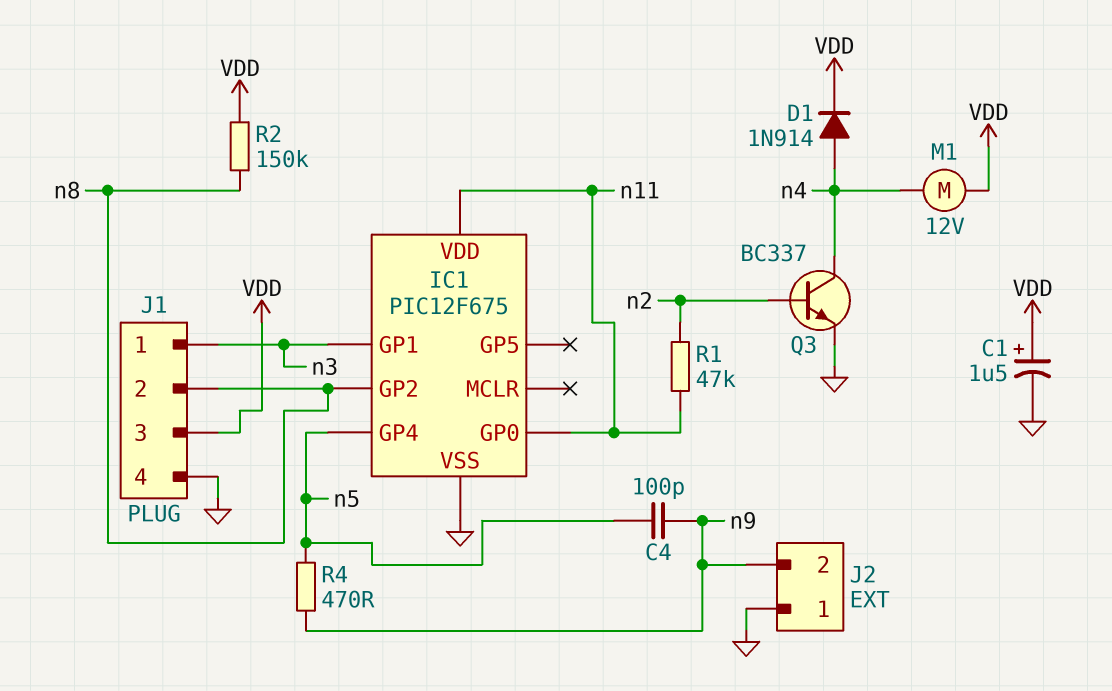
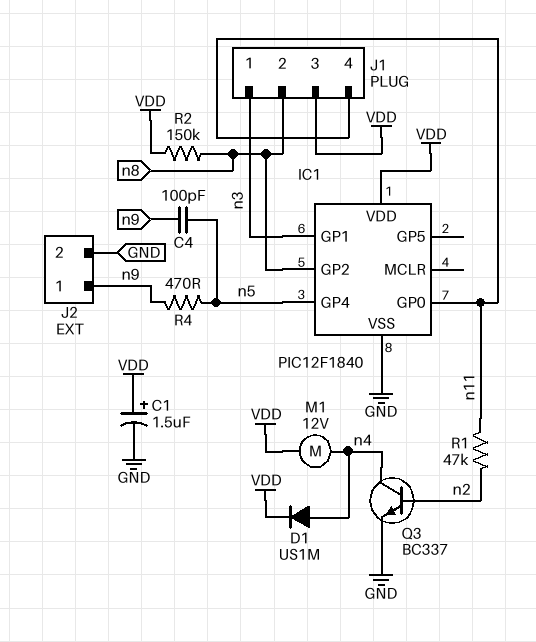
D1: diode 1N914 (A n4, K VDD) -> diode US1M (A n4, K VDD)
IC1: PIC12F675 -> PIC12F1840
IC1 pin VDD: n11 -> VDD
J1 pin 4: GND -> n11
J2 pin 1: GND -> n9
J2 pin 2: n9 -> GND

